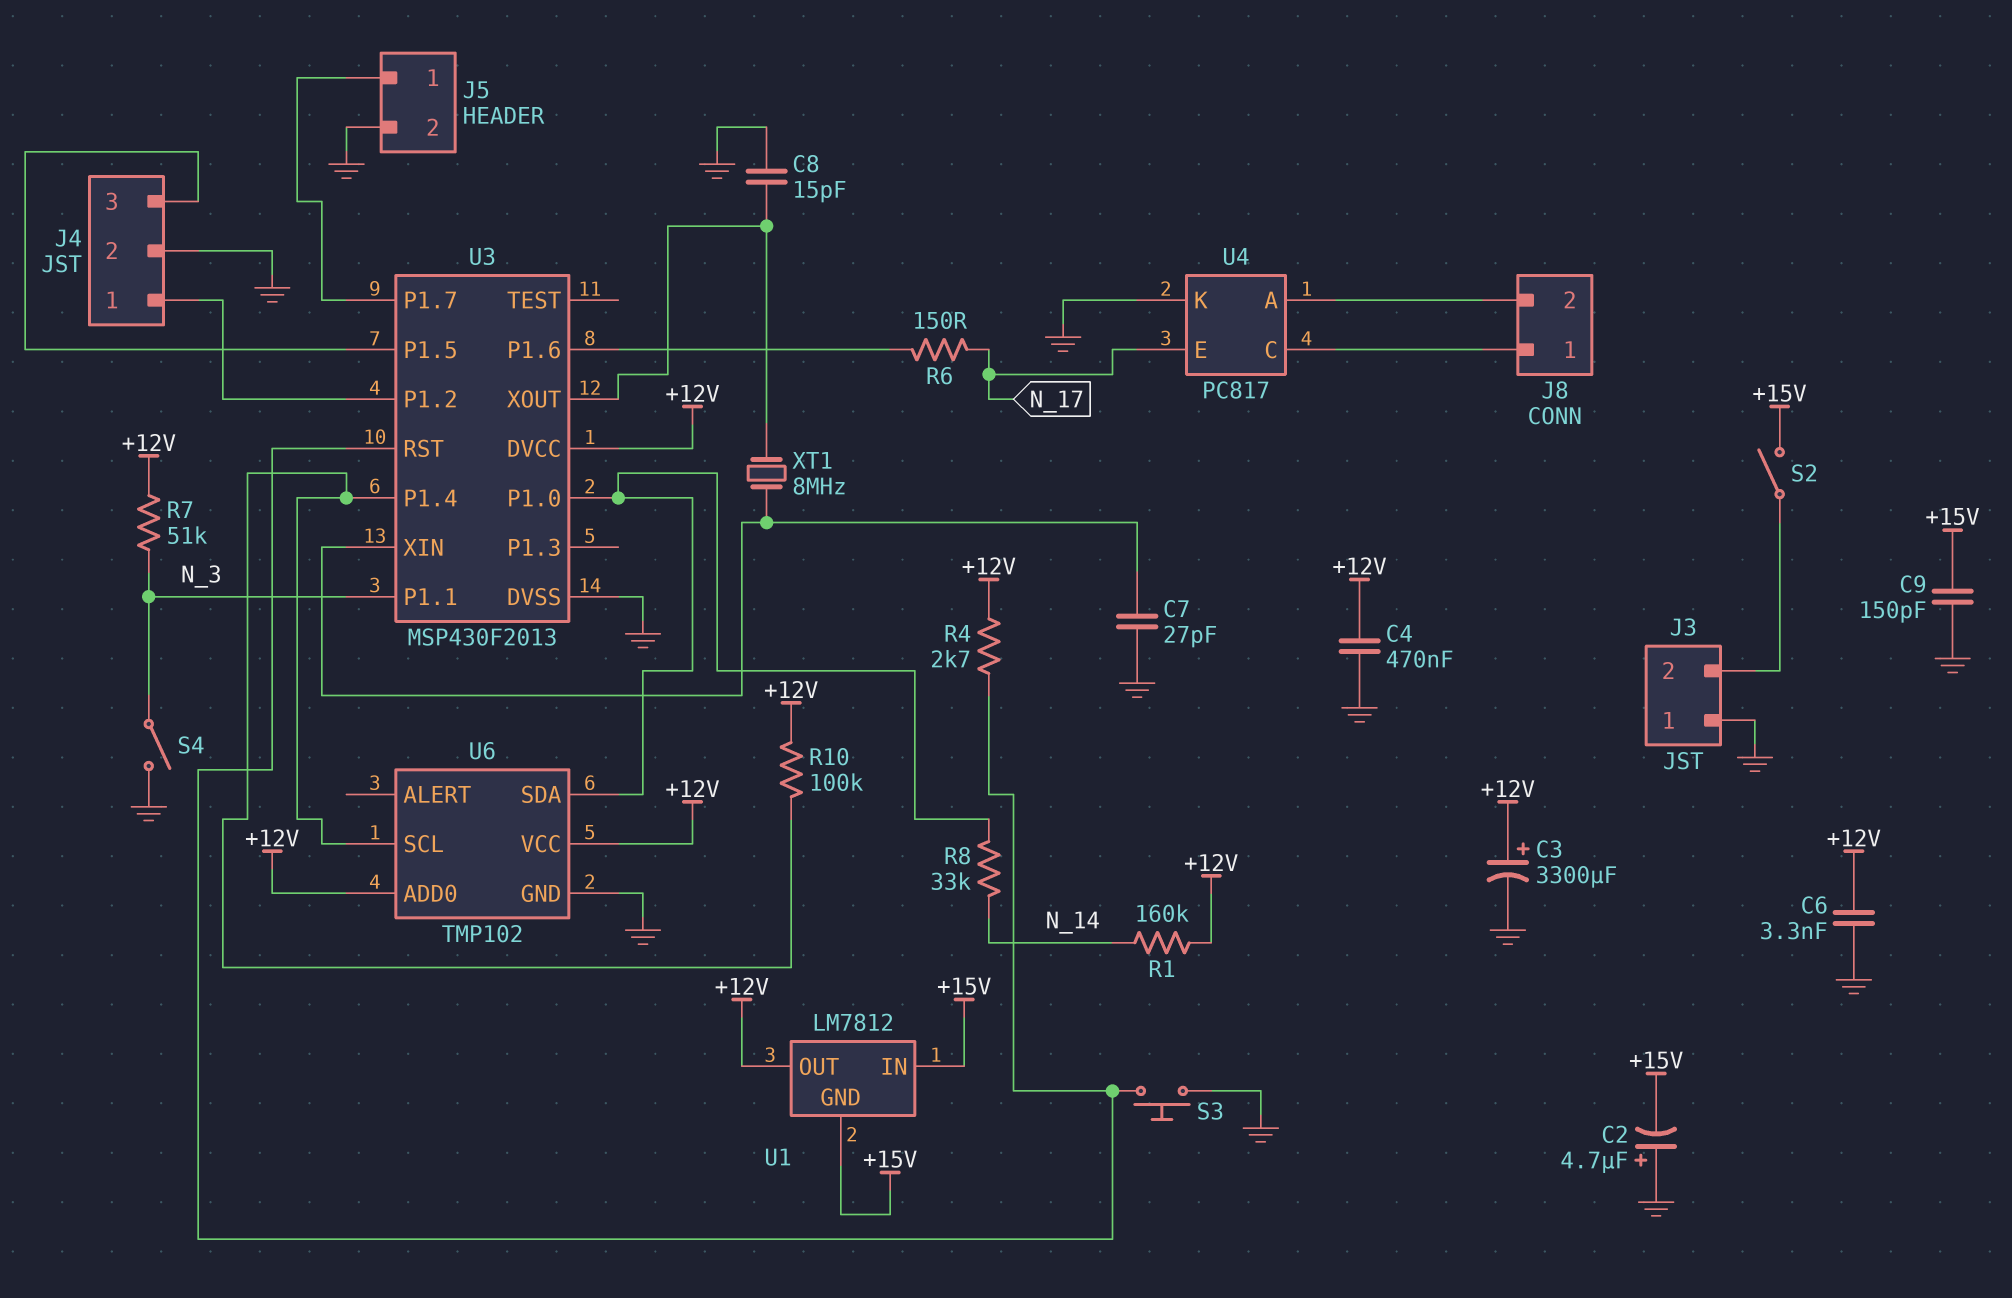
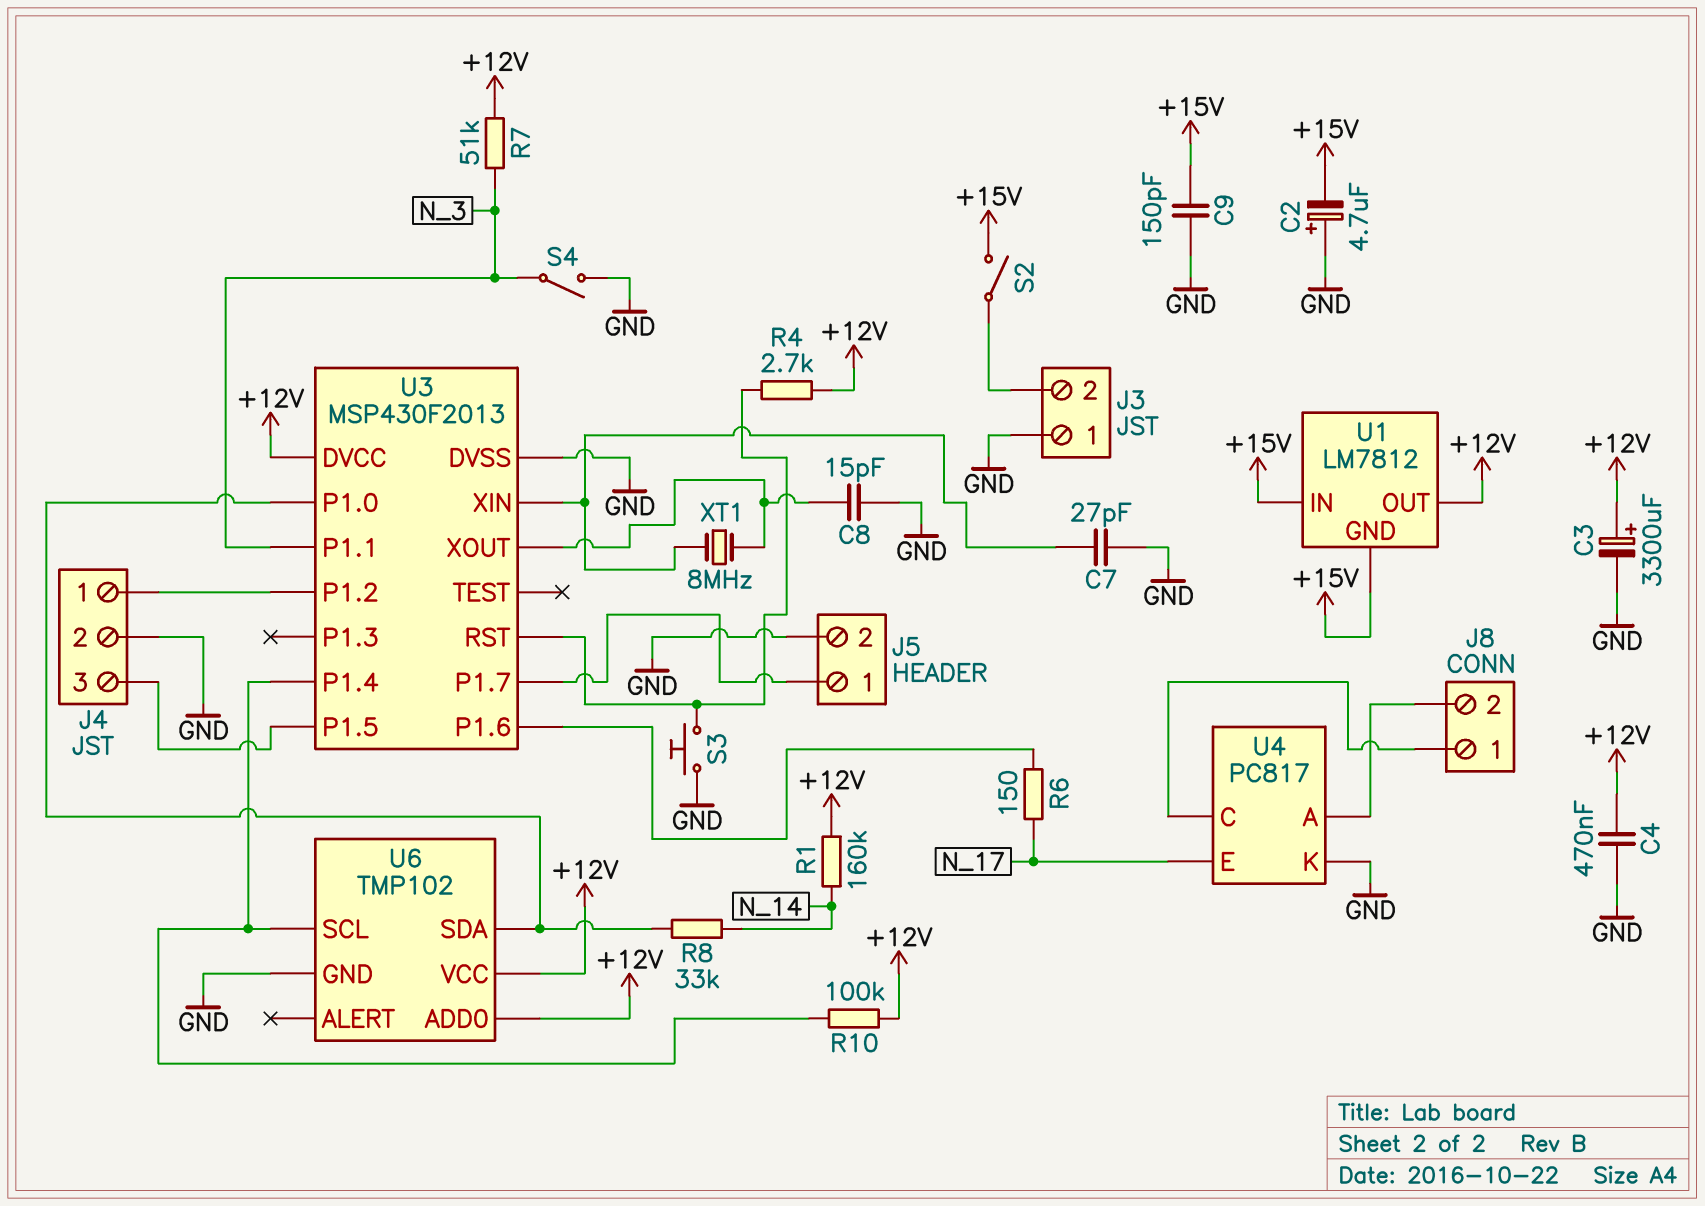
C6: 3.3nF (+12V, GND) -> none

